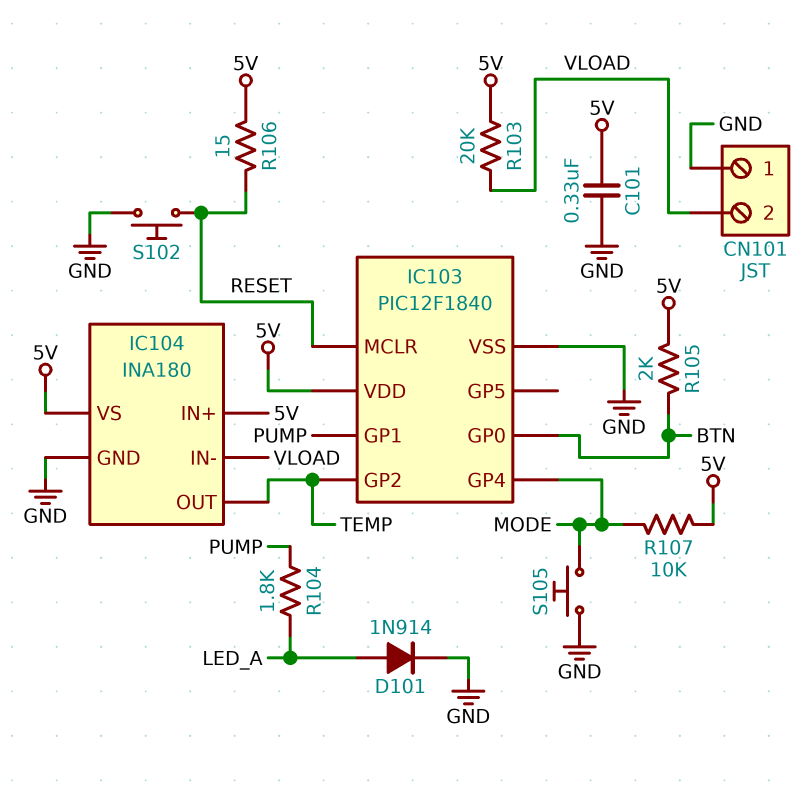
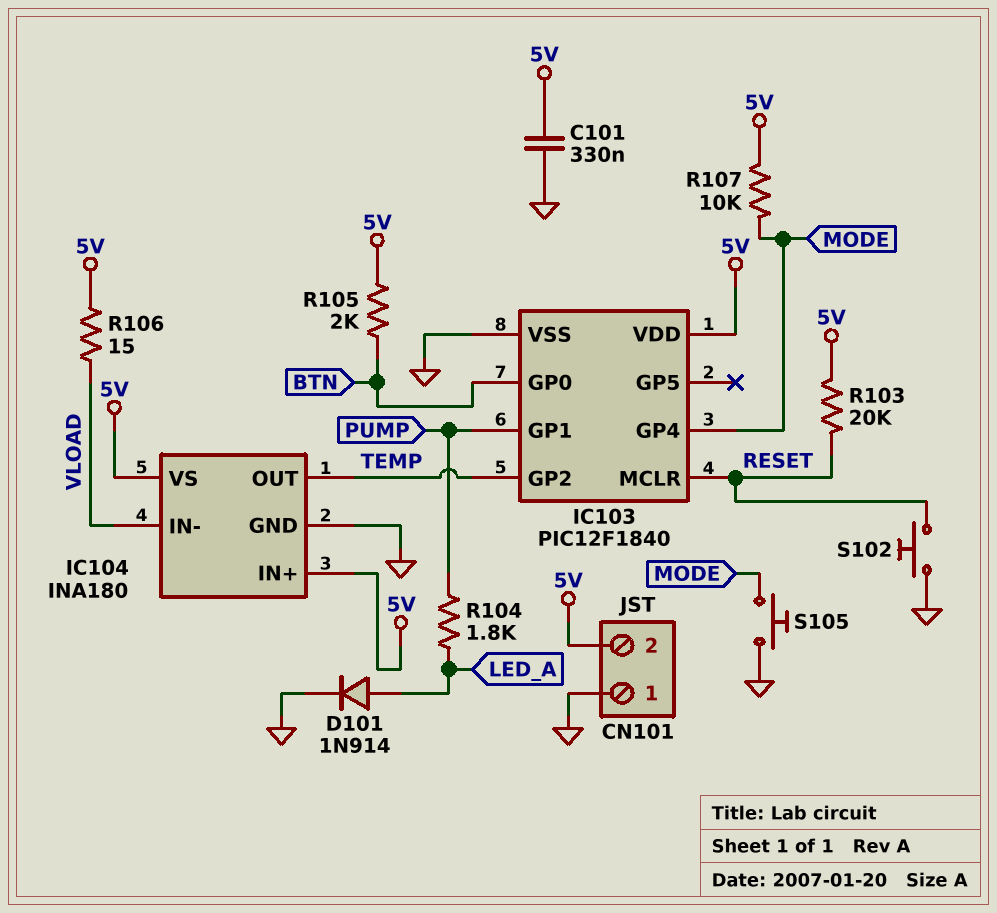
CN101 pin 2: VLOAD -> 5V
R103: 20k (5V, VLOAD) -> 20k (5V, RESET)
R106: 15 (5V, RESET) -> 15 (5V, VLOAD)

